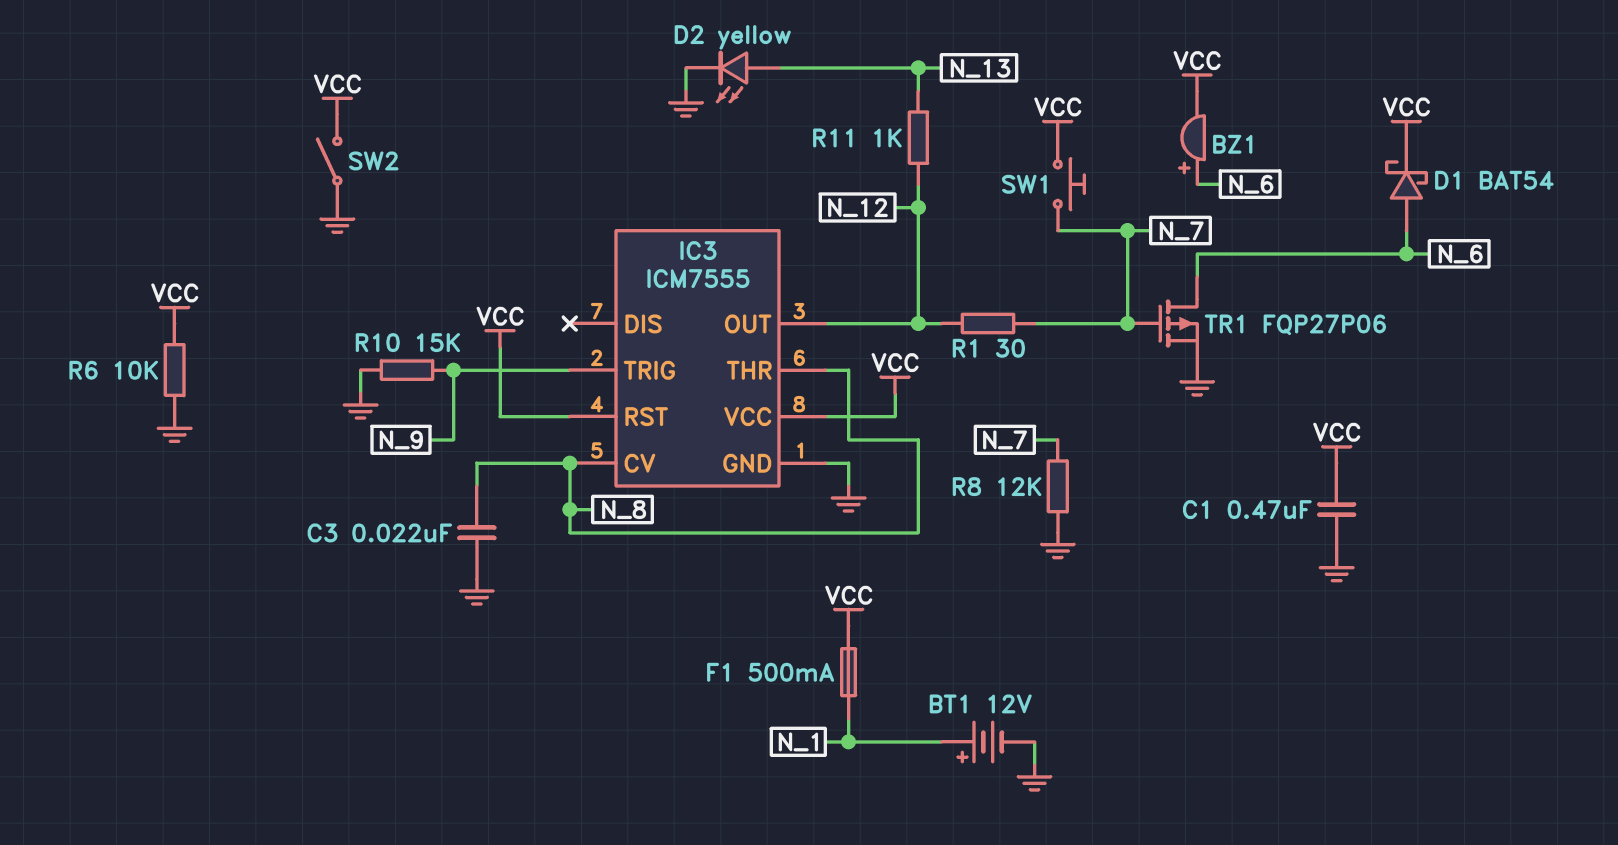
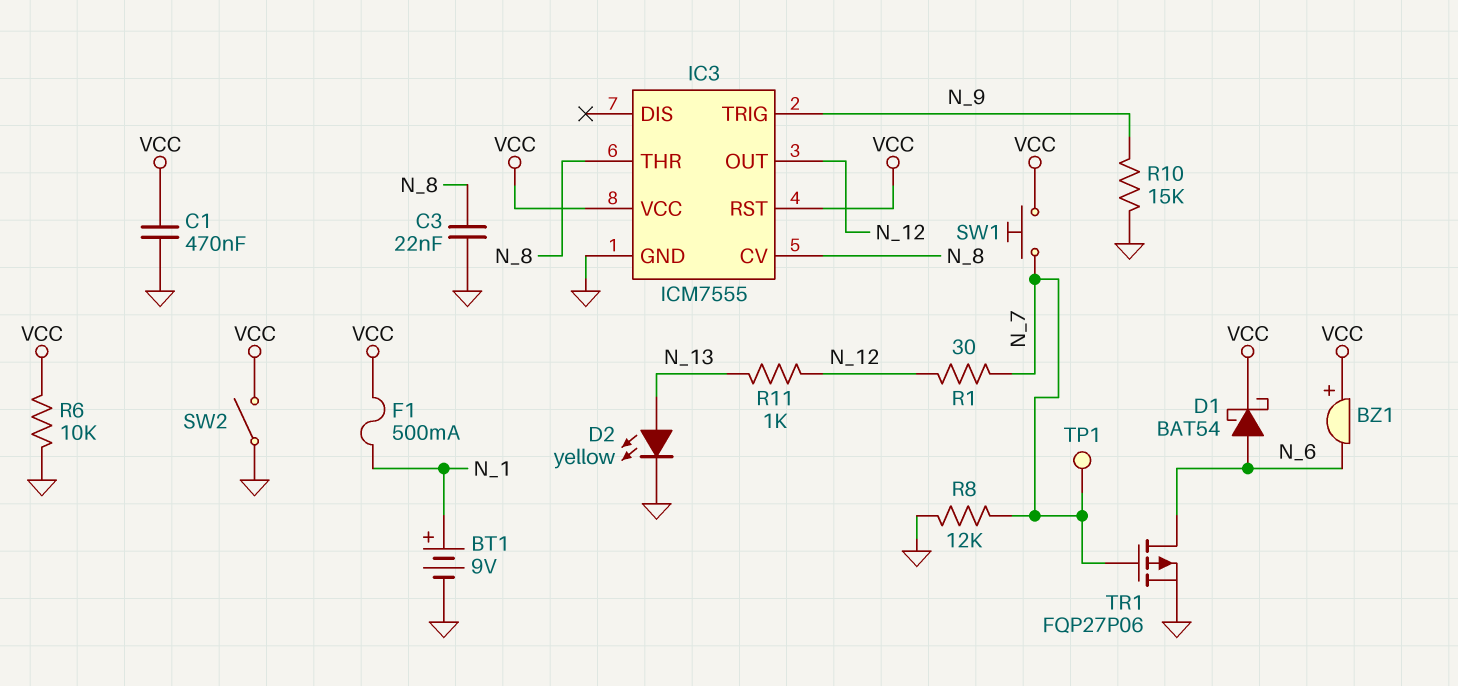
BT1: 12V (plus N_1, minus GND) -> 9V (plus N_1, minus GND)
BZ1: buzzer (plus N_6, minus VCC) -> buzzer (plus VCC, minus N_6)
TP1: none -> test point (N_7)

